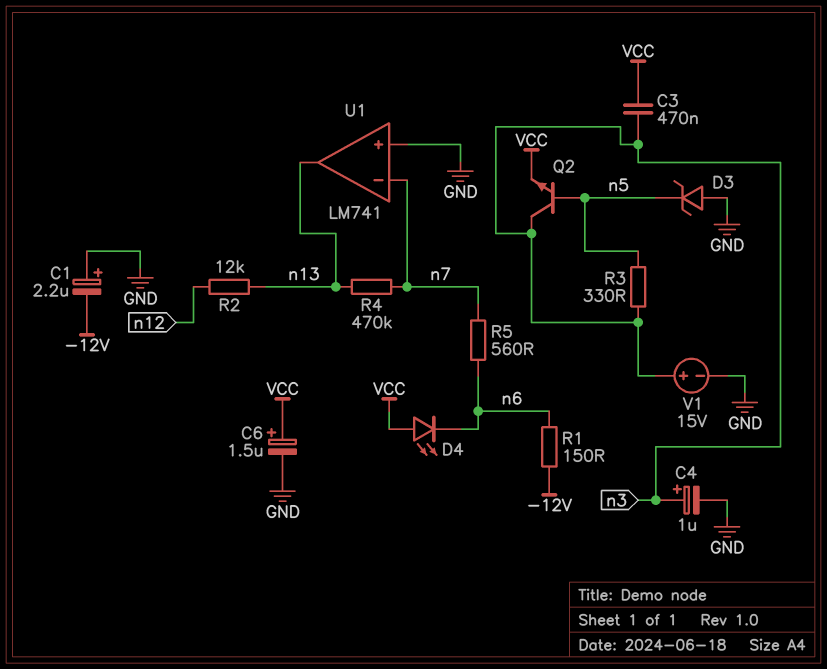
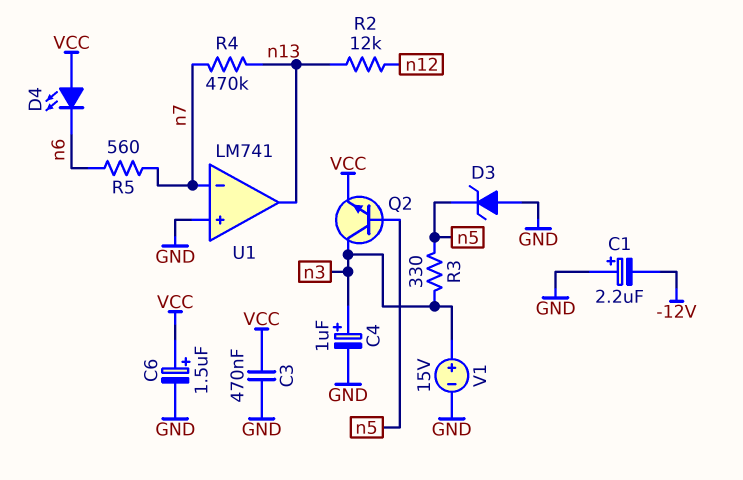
C3: 470nF (VCC, n3) -> 470nF (GND, VCC)
R1: 150 (-12V, n6) -> none

